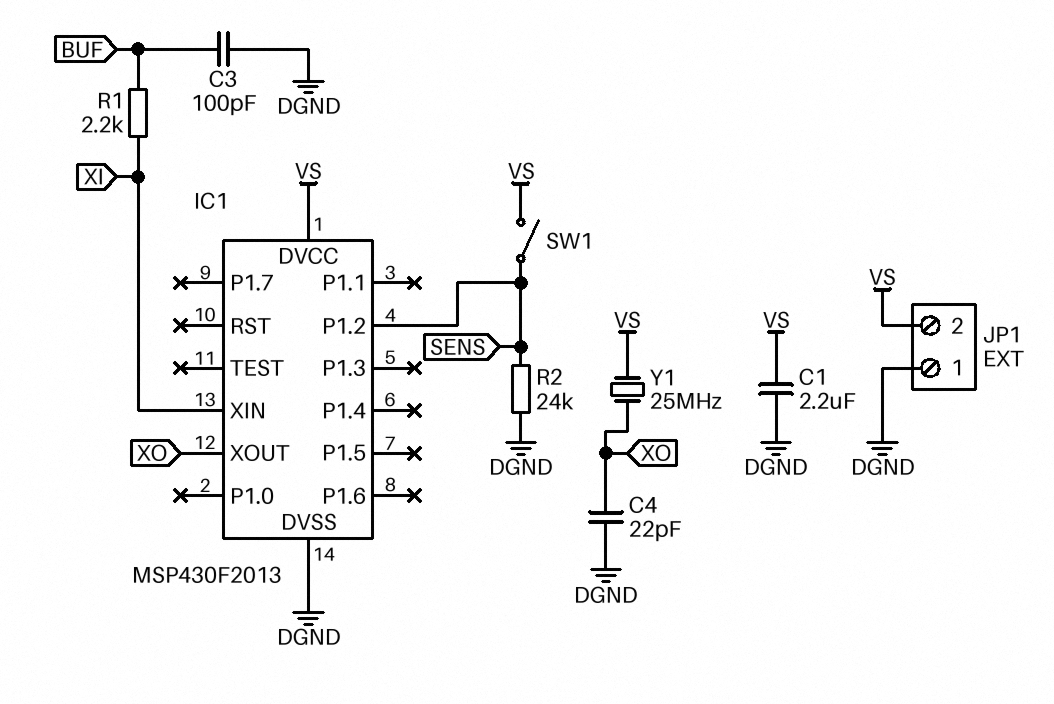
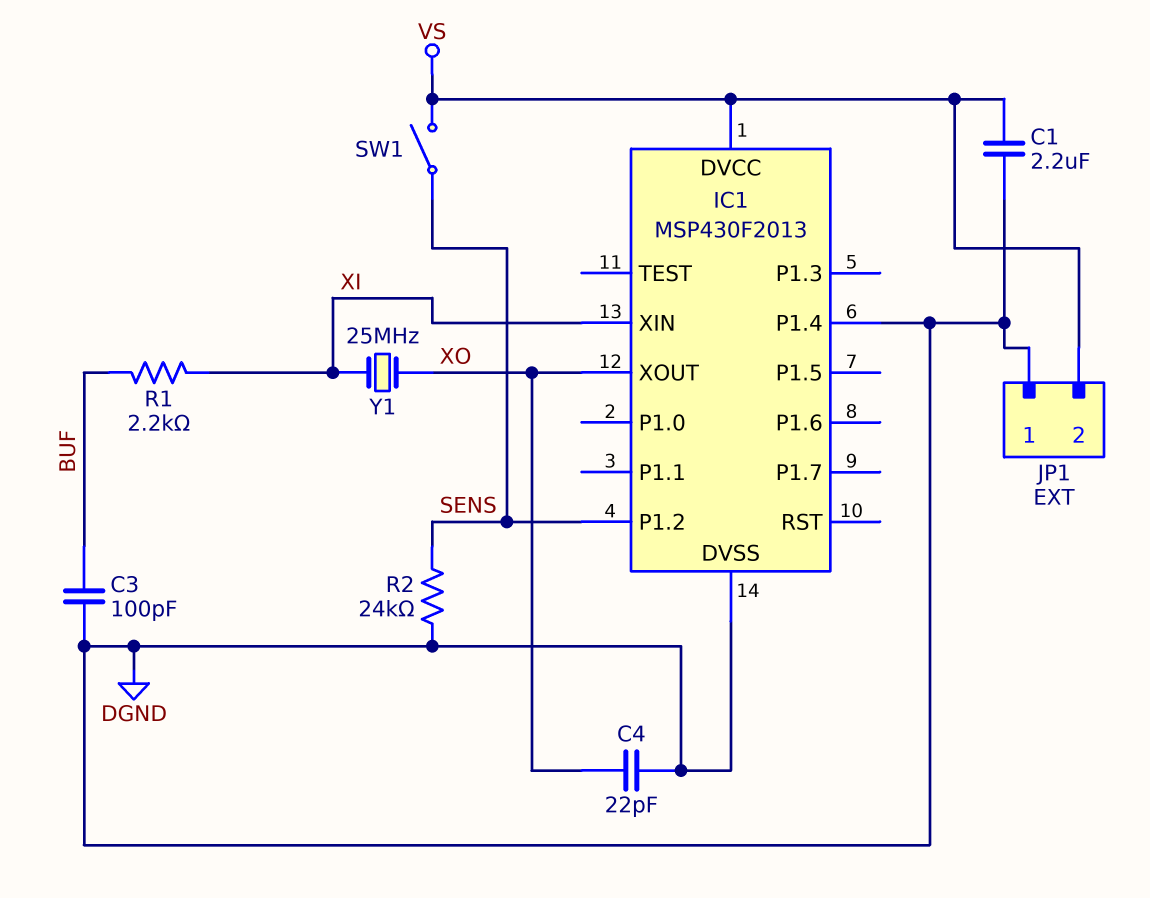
IC1 pin P1.4: none -> DGND
Y1: 25MHz (VS, XO) -> 25MHz (XI, XO)

